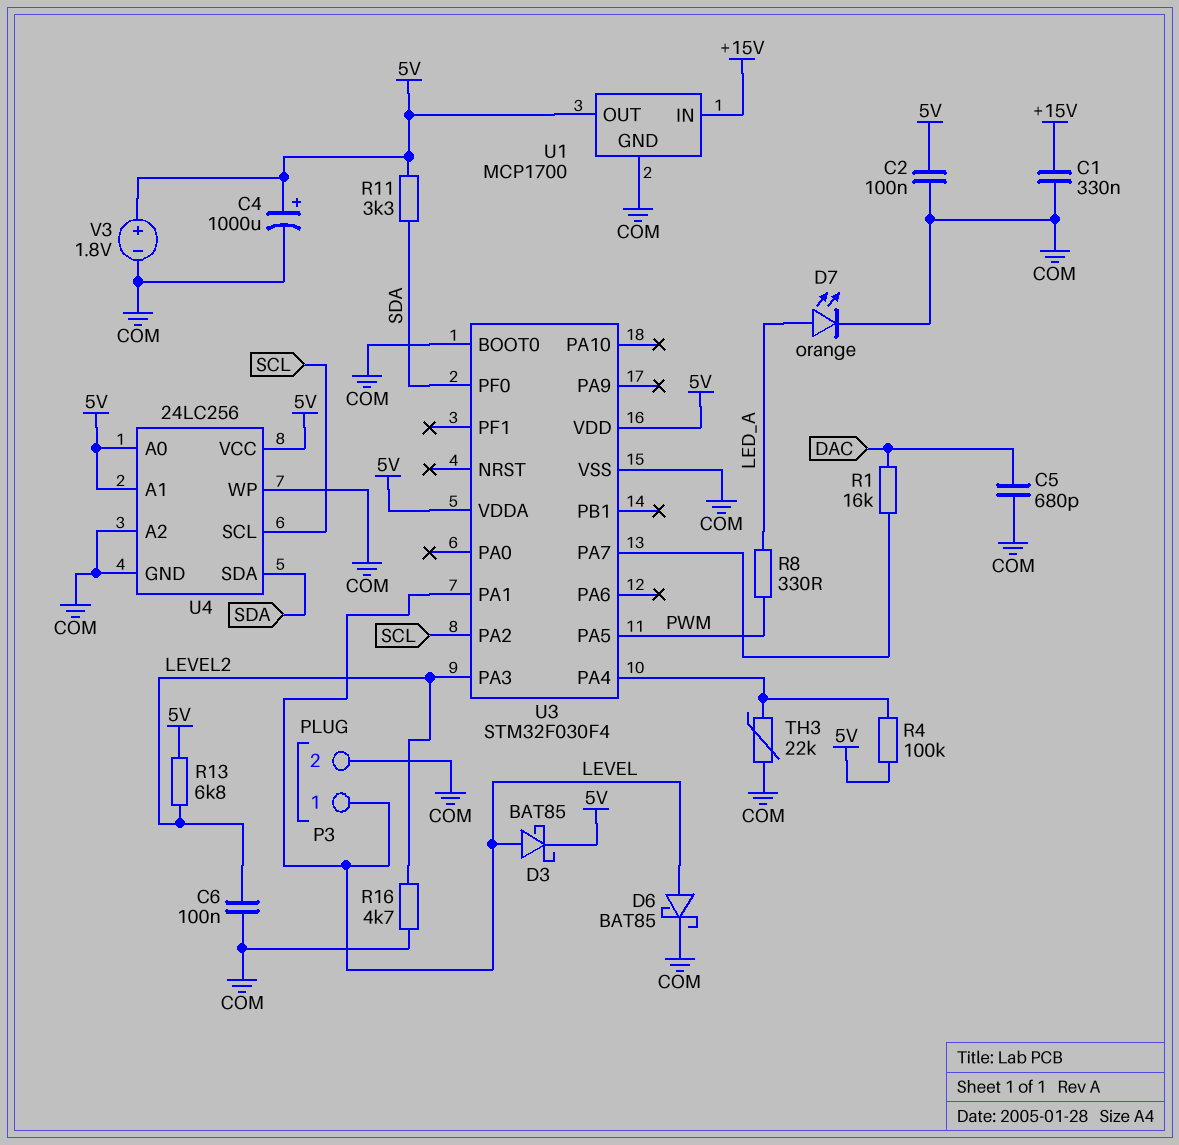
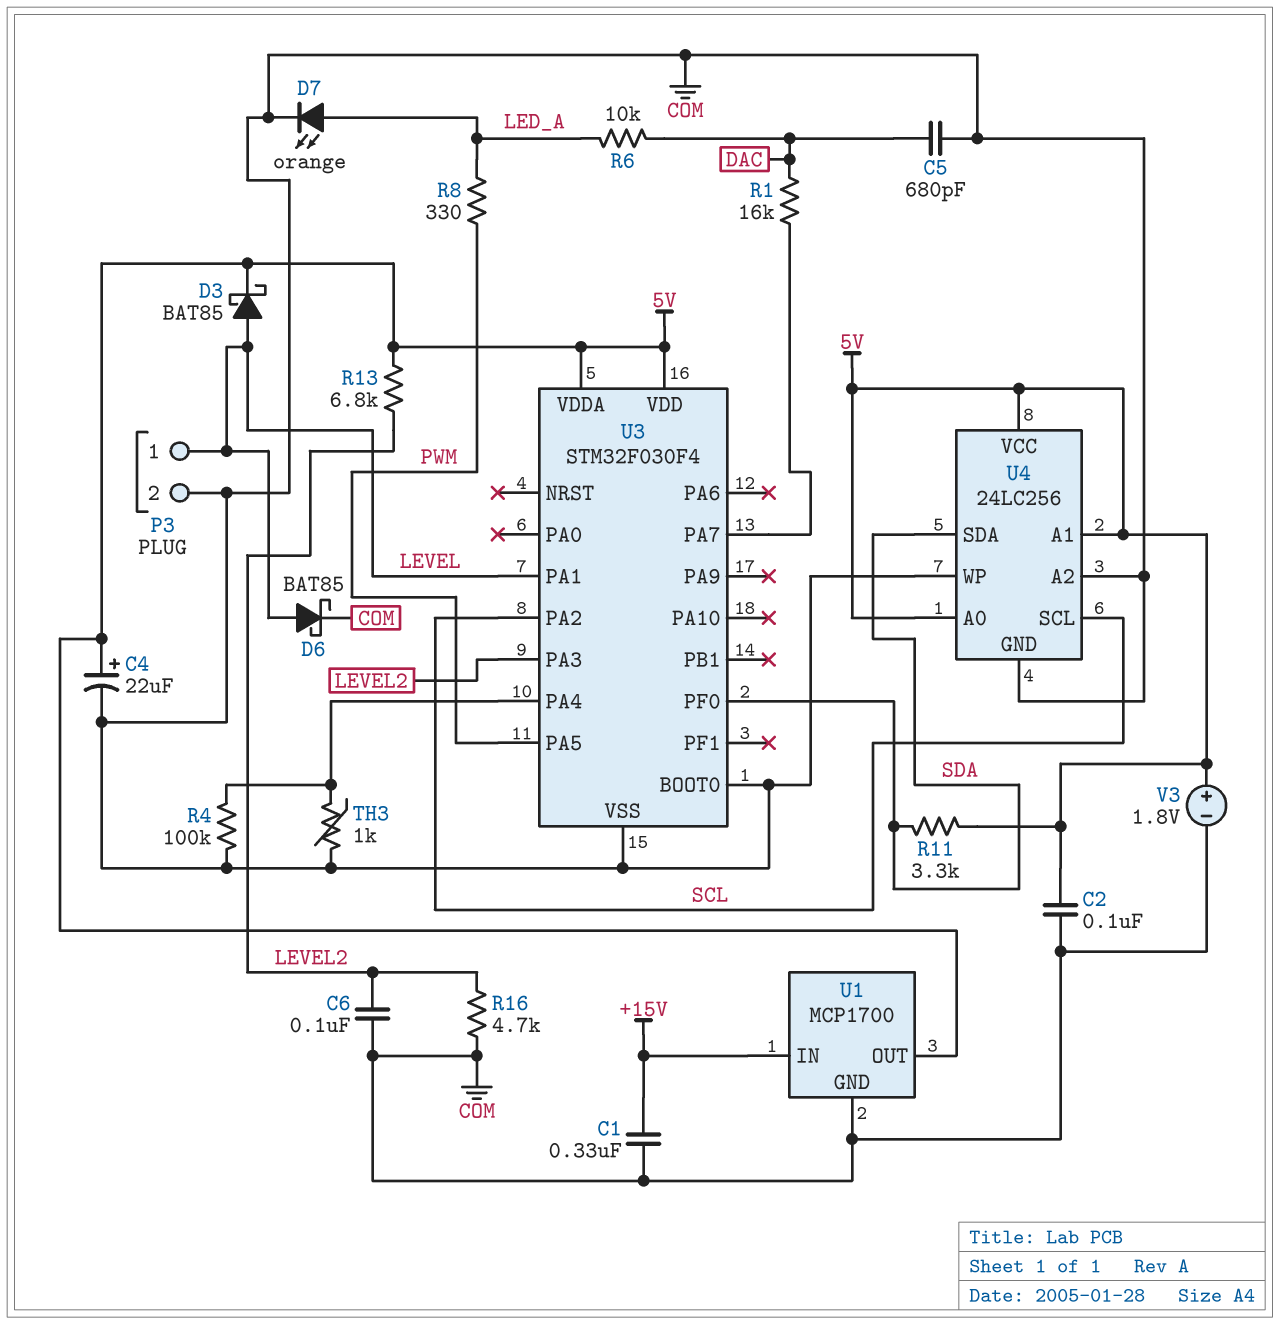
C4: 1000uF (plus 5V, minus COM) -> 22uF (plus 5V, minus COM)
R4: 100k (5V, U3/PA4) -> 100k (COM, U3/PA4)
R6: none -> 10k (DAC, LED_A)
TH3: 22k (COM, U3/PA4) -> 1k (COM, U3/PA4)

